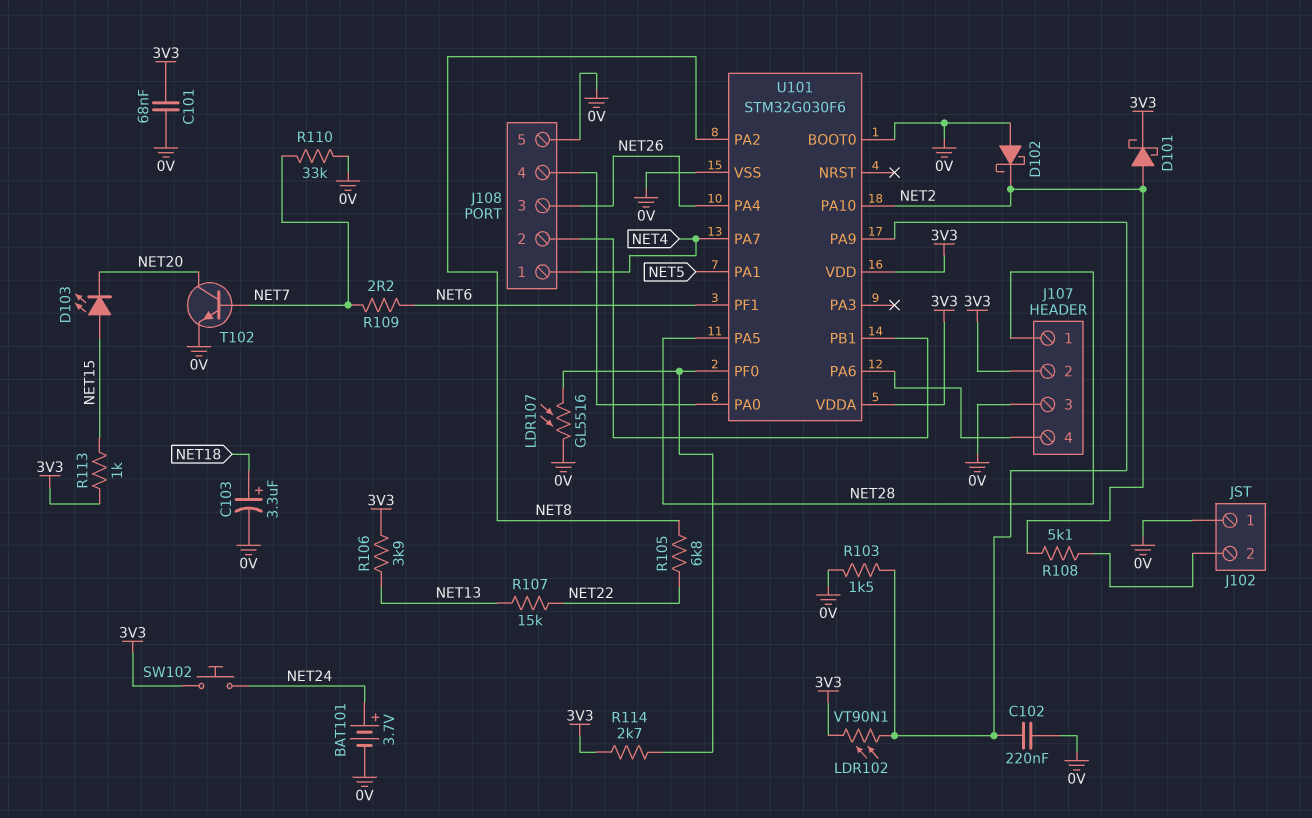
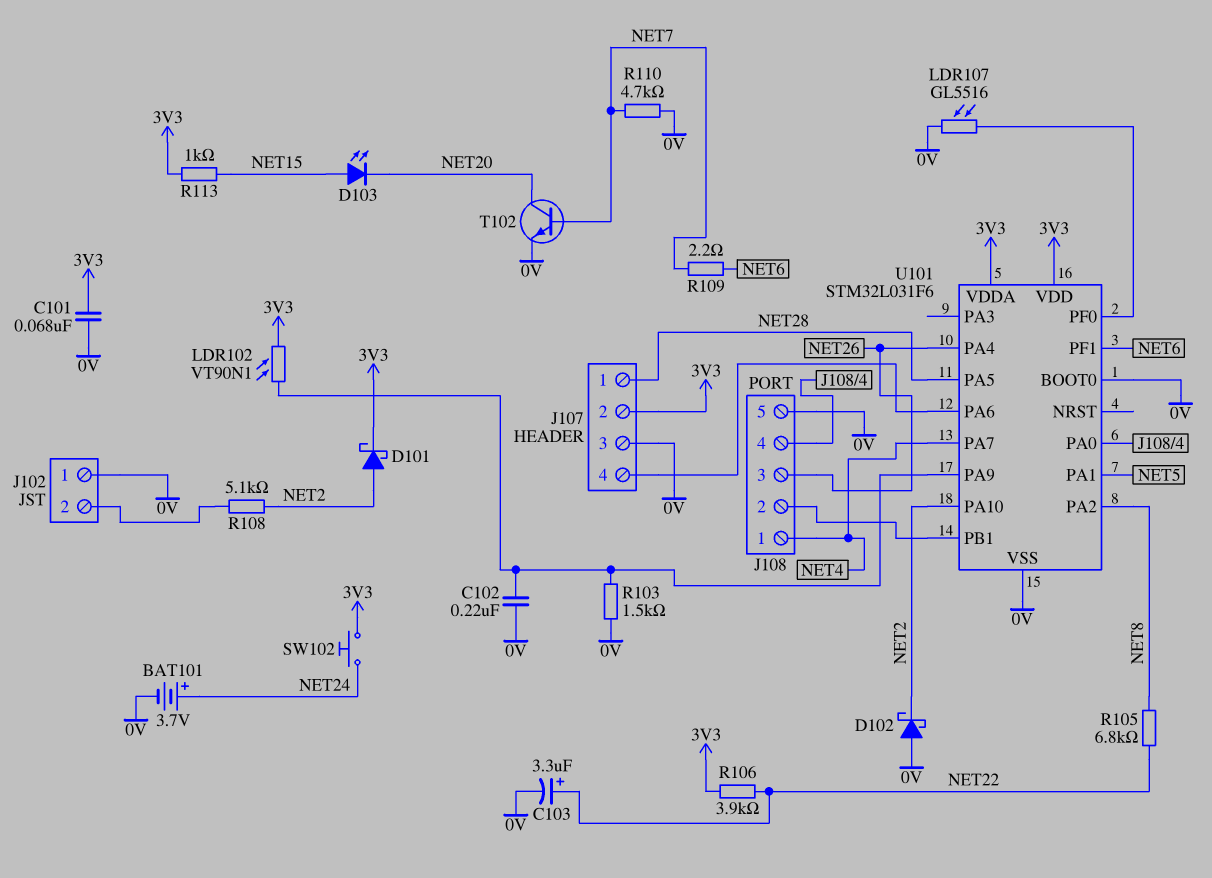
C103: 3.3uF (plus NET18, minus 0V) -> 3.3uF (plus NET22, minus 0V)
R106: 3.9k (3V3, NET13) -> 3.9k (3V3, NET22)
R107: 15k (NET13, NET22) -> none
R110: 33k (0V, NET7) -> 4.7k (0V, NET7)
R114: 2.7k (3V3, U101/PF0) -> none
U101: STM32G030F6 -> STM32L031F6

